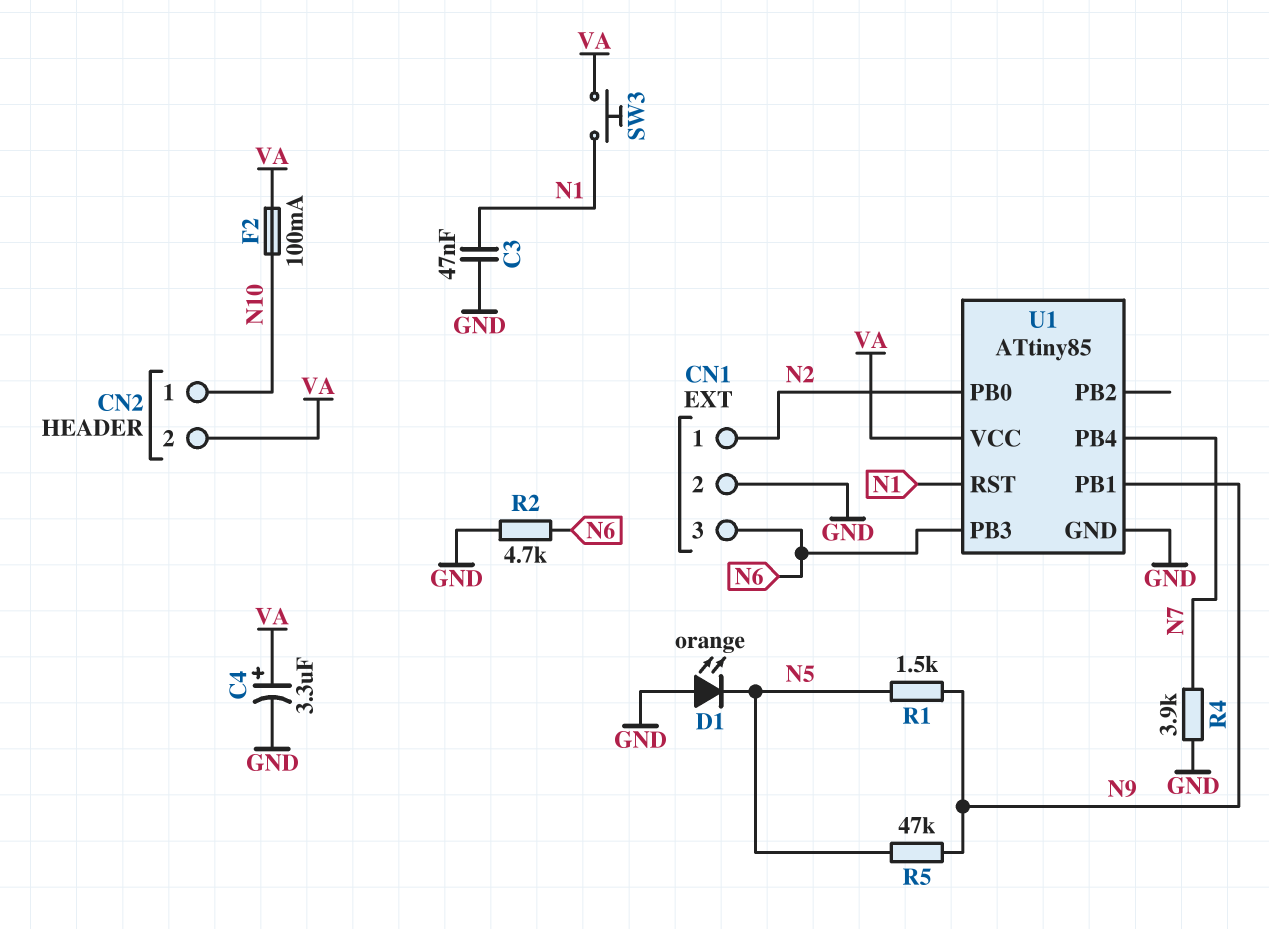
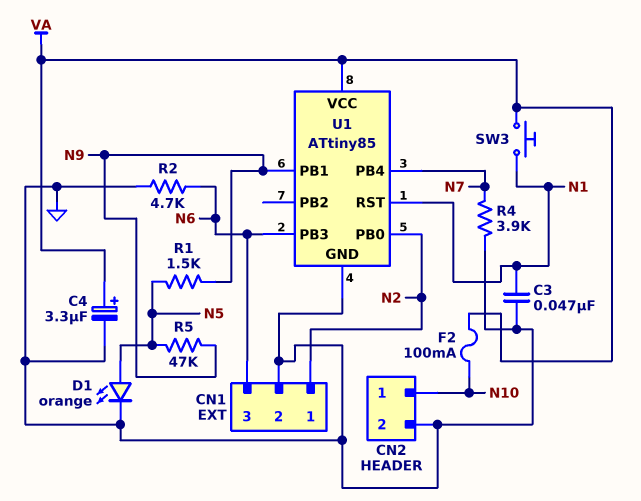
CN2 pin 2: VA -> GND
D1: LED orange (A GND, K N5) -> LED orange (A N5, K GND)

